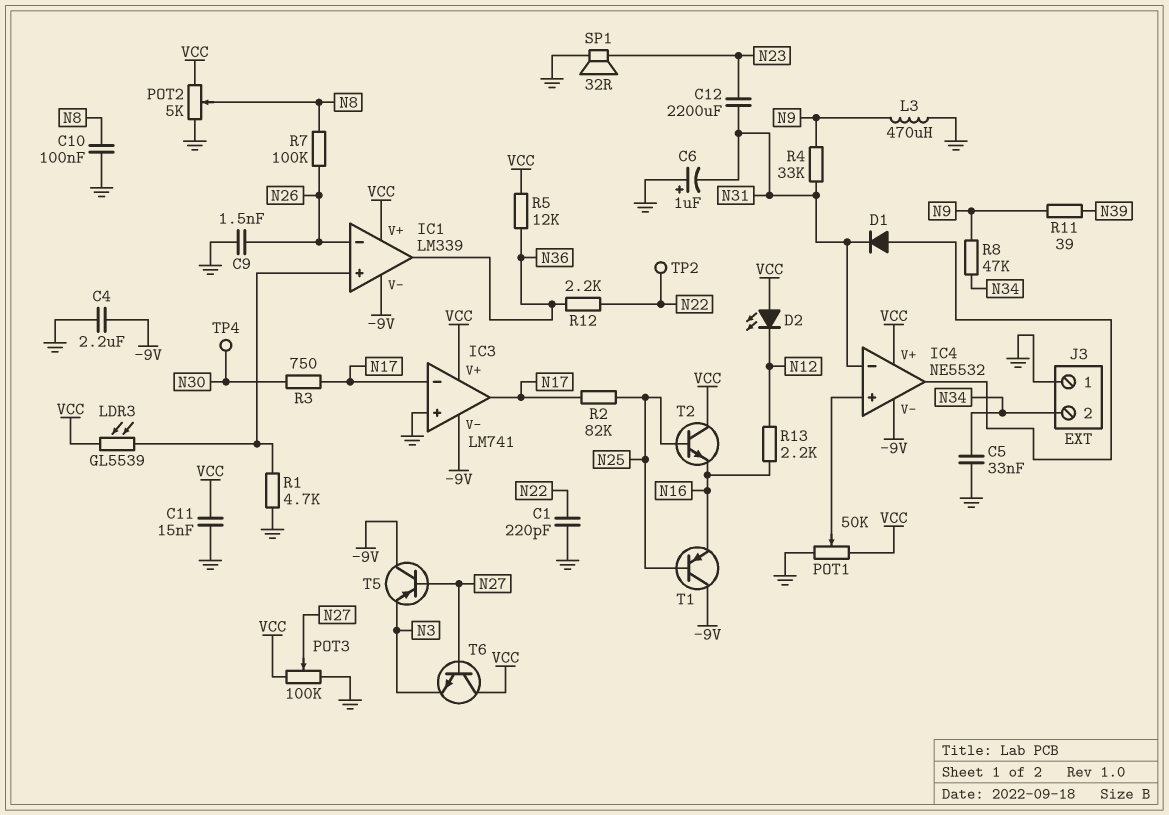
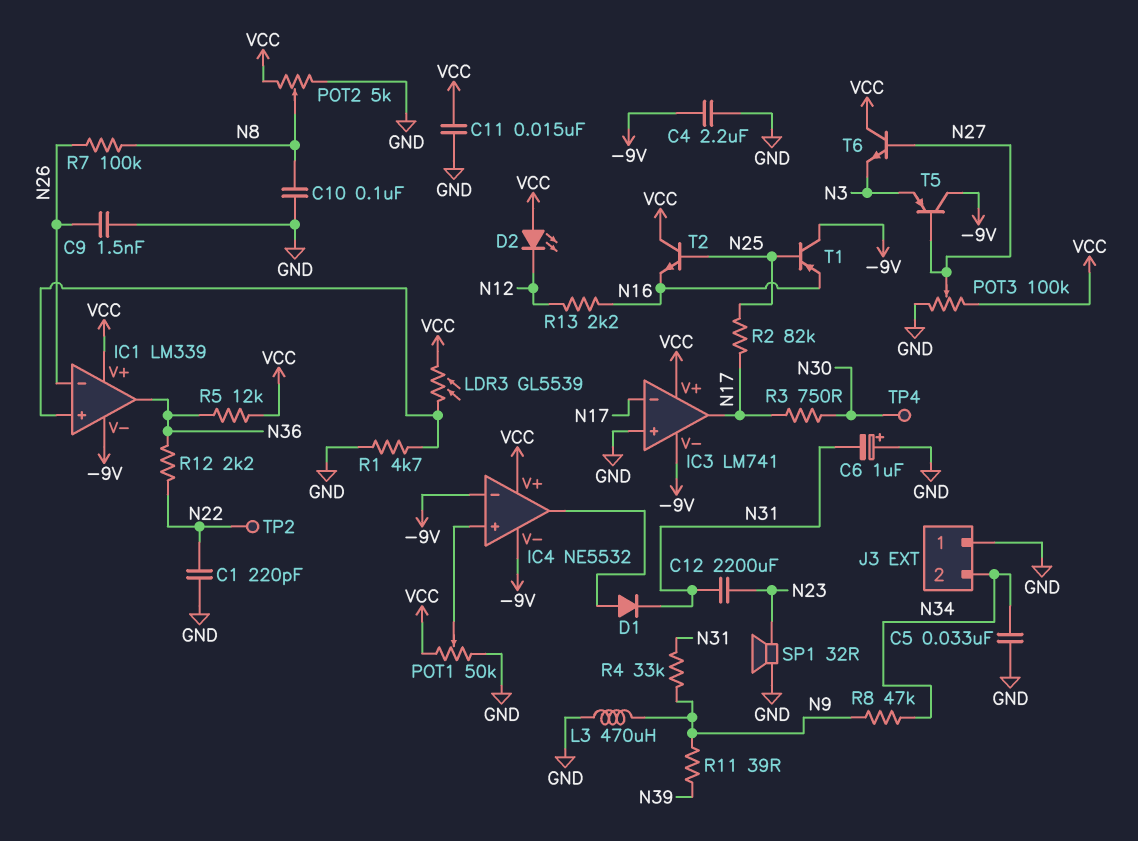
IC4 pin in-: N31 -> -9V

